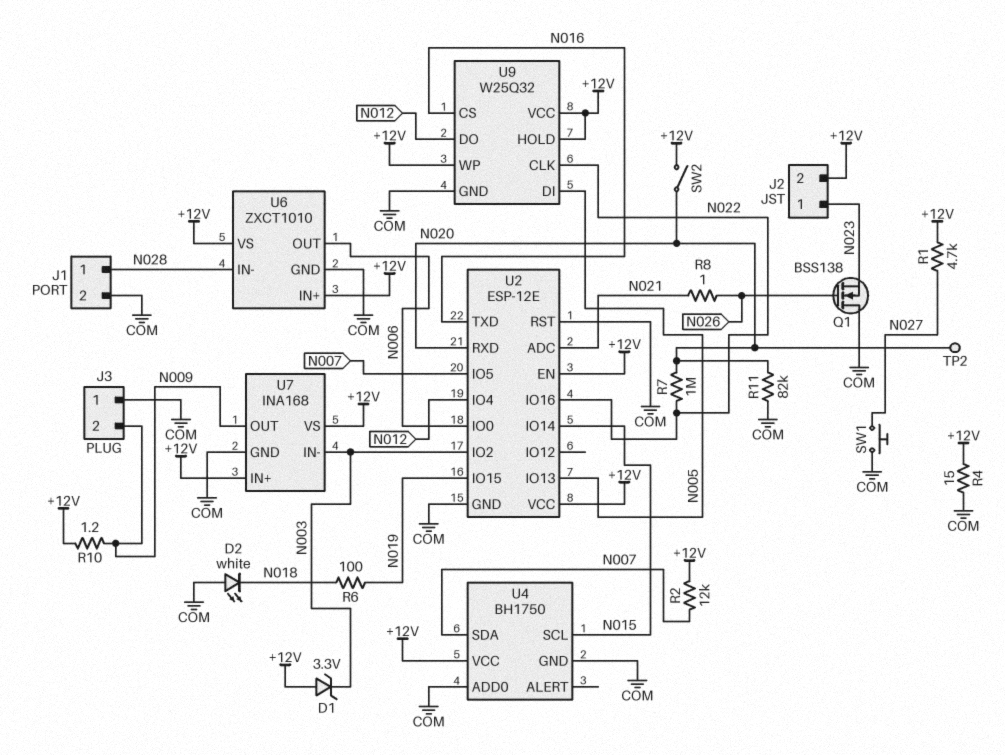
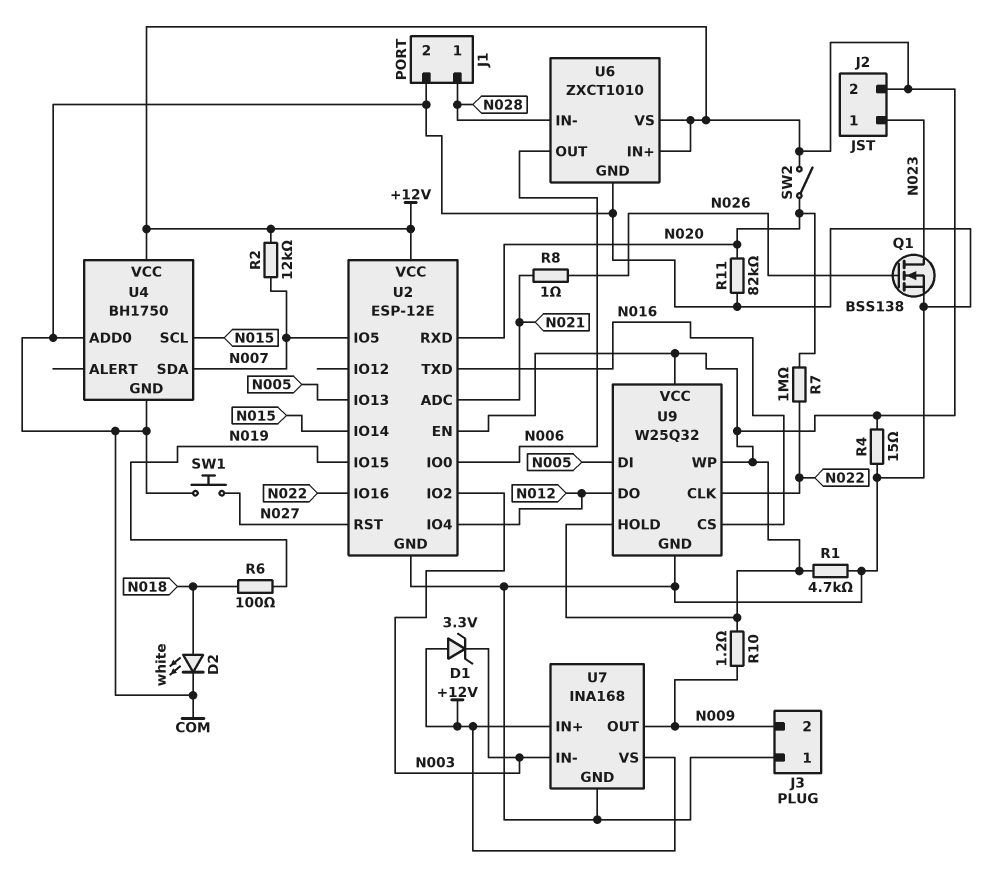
D2: LED white (A COM, K N018) -> LED white (A N018, K COM)
Q1: NMOS BSS138 (G N026, D COM, S N023) -> NMOS BSS138 (G N026, D N023, S COM)
R1: 4.7k (+12V, N027) -> 4.7k (+12V, COM)
TP2: test point (N020) -> none
U2 pin RST: COM -> N027

